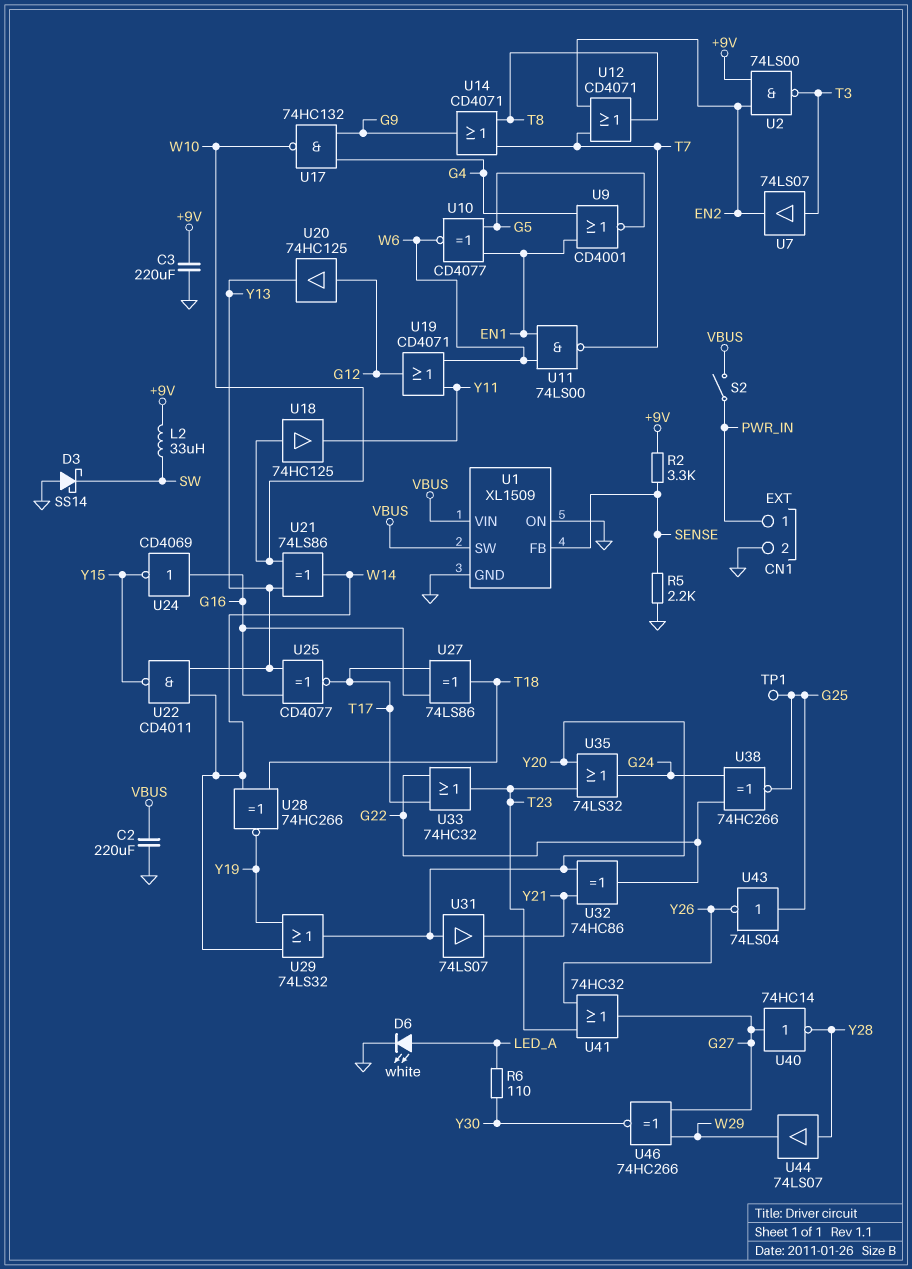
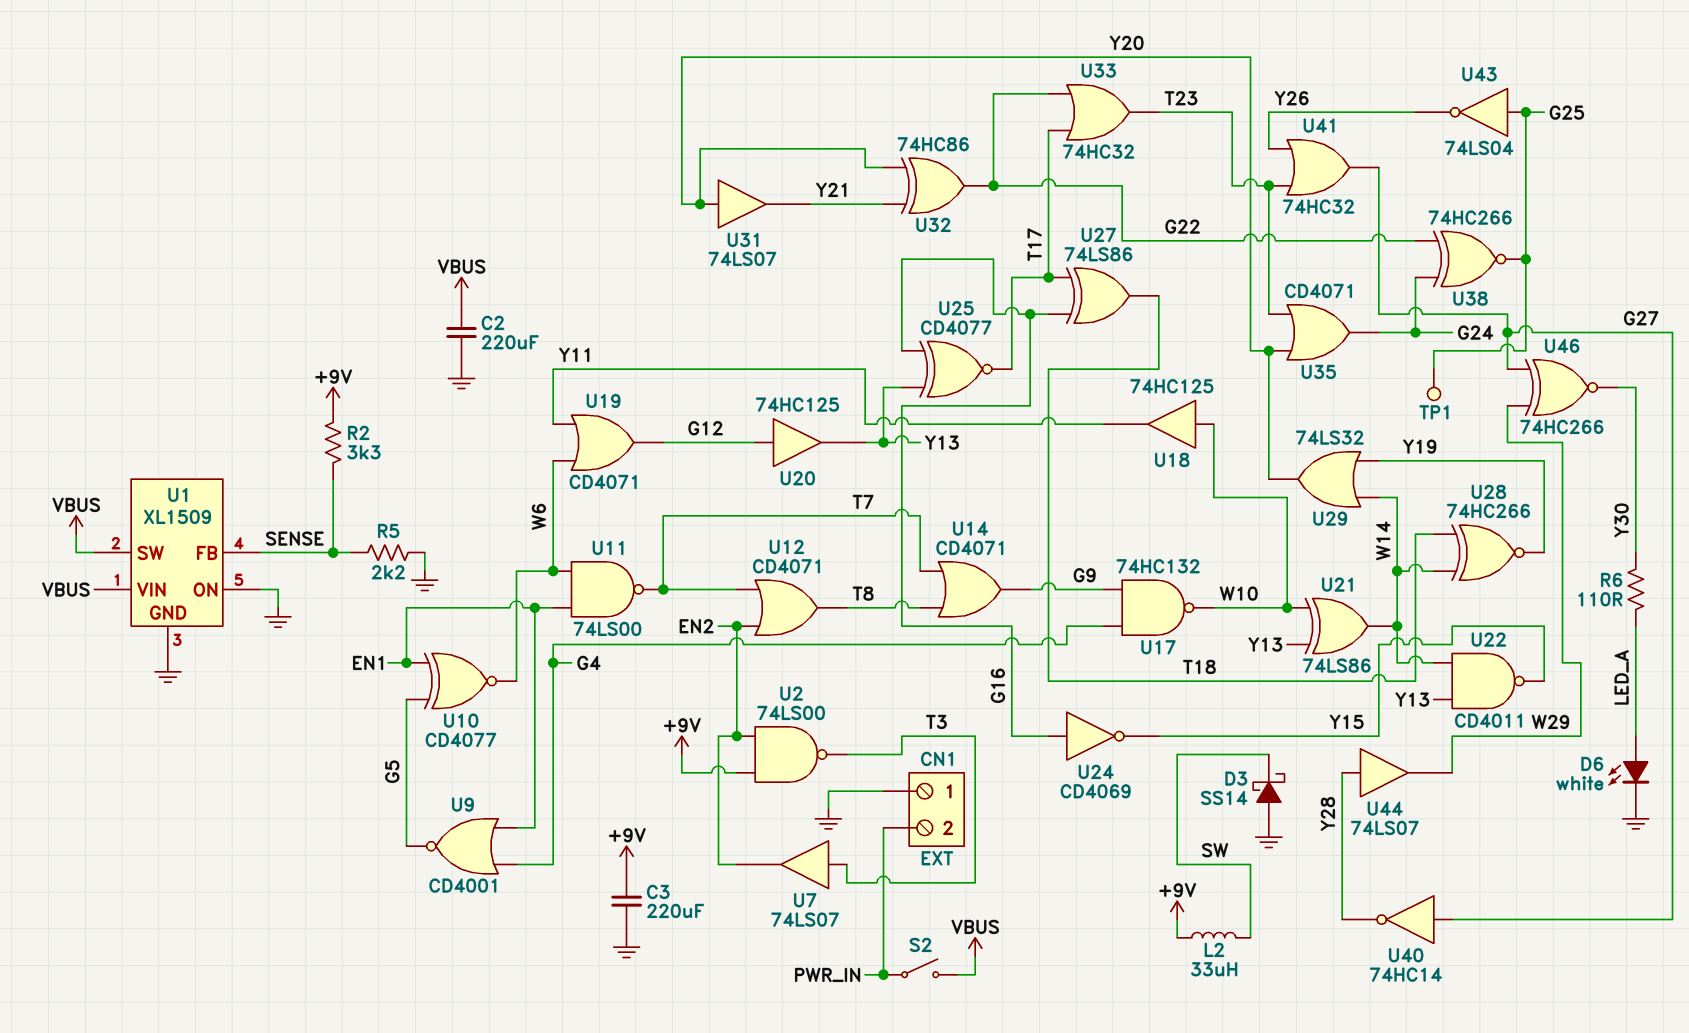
CN1 pin 1: PWR_IN -> GND
CN1 pin 2: GND -> PWR_IN
U35: OR 74LS32 (in T23, in Y20, out G24) -> OR CD4071 (in T23, in Y20, out G24)

